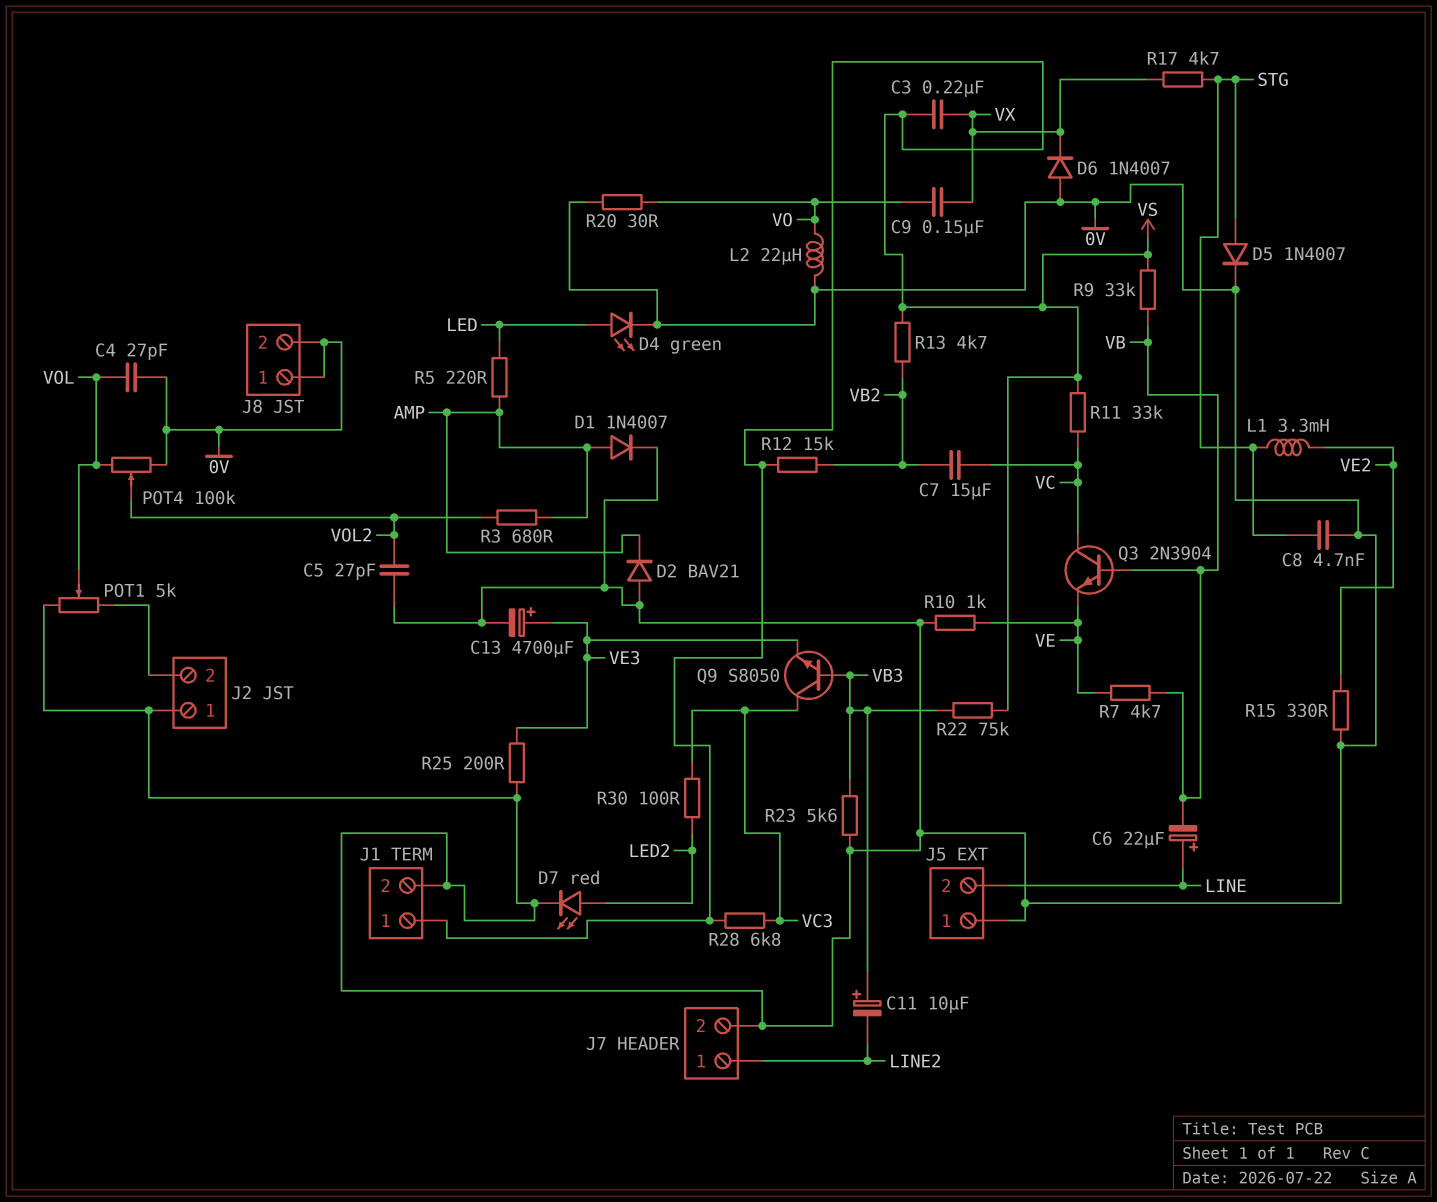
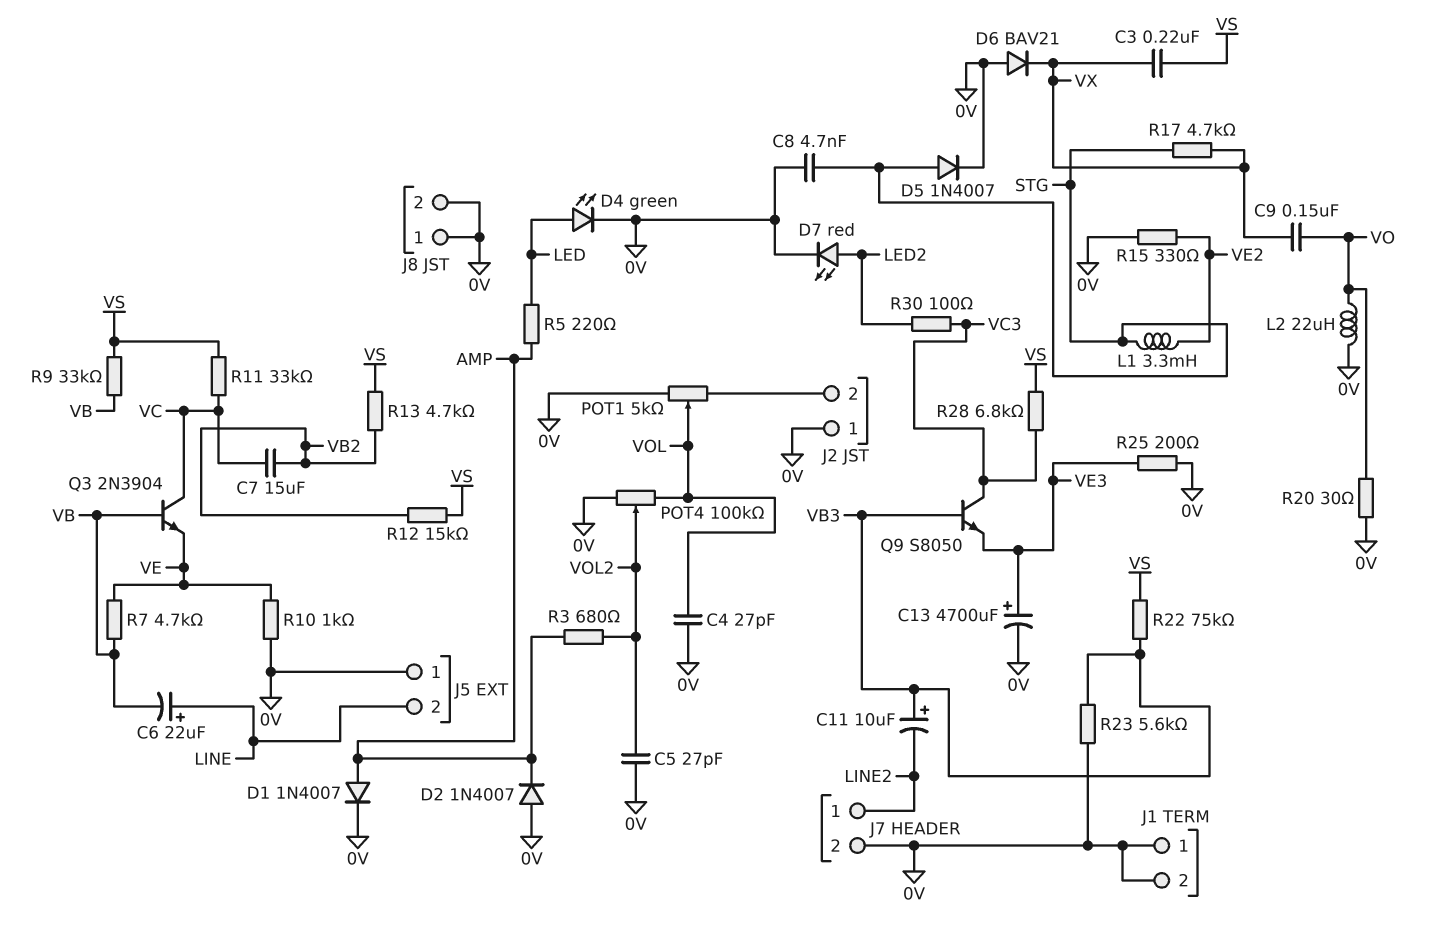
D2: diode BAV21 (A 0V, K AMP) -> diode 1N4007 (A 0V, K AMP)
D6: diode 1N4007 (A 0V, K VX) -> diode BAV21 (A 0V, K VX)
J1 pin 1: VS -> 0V

